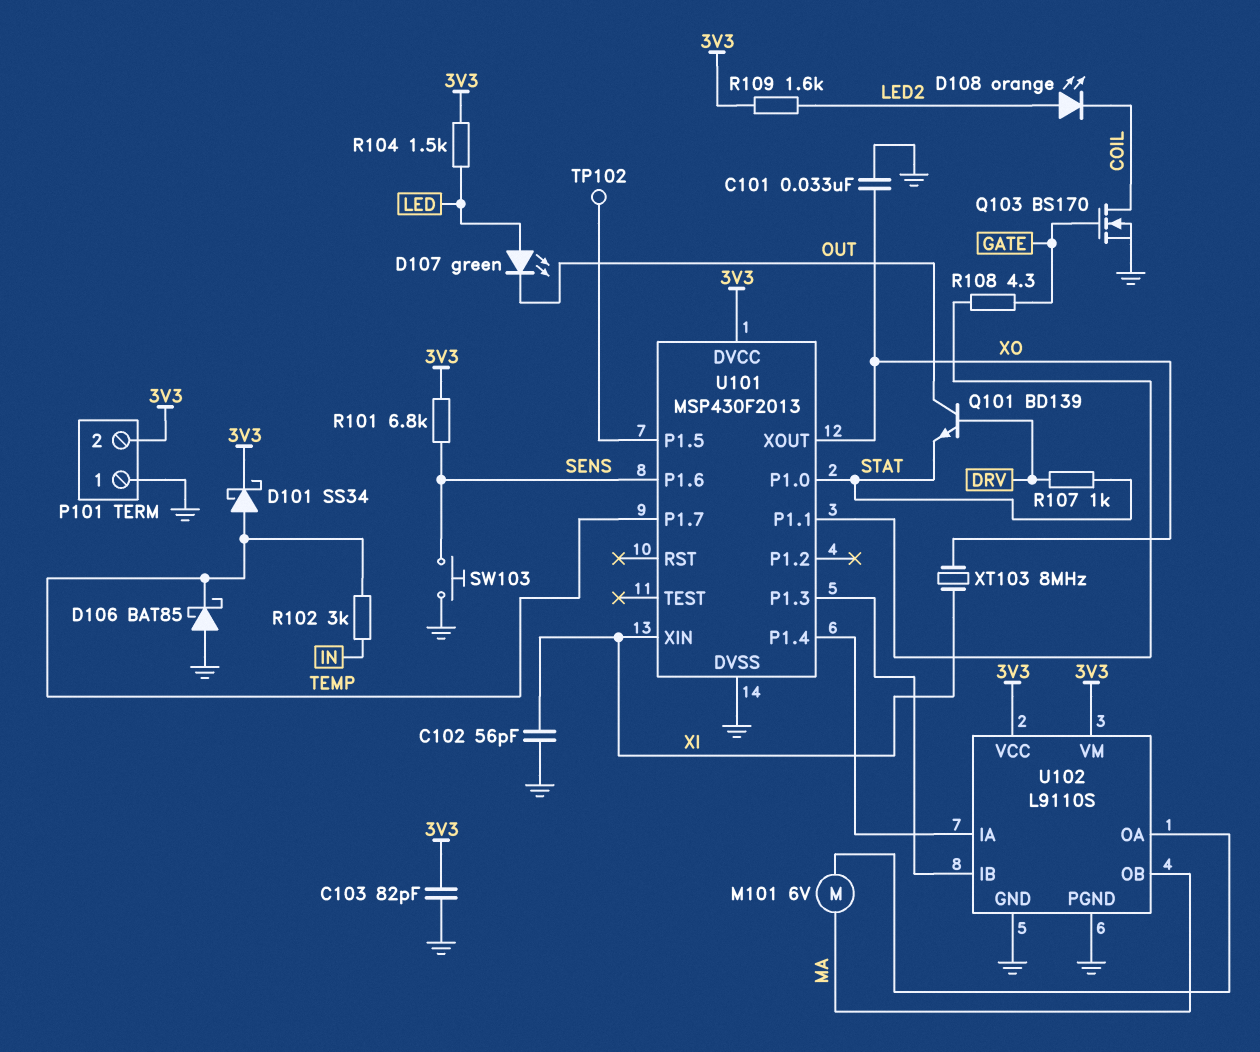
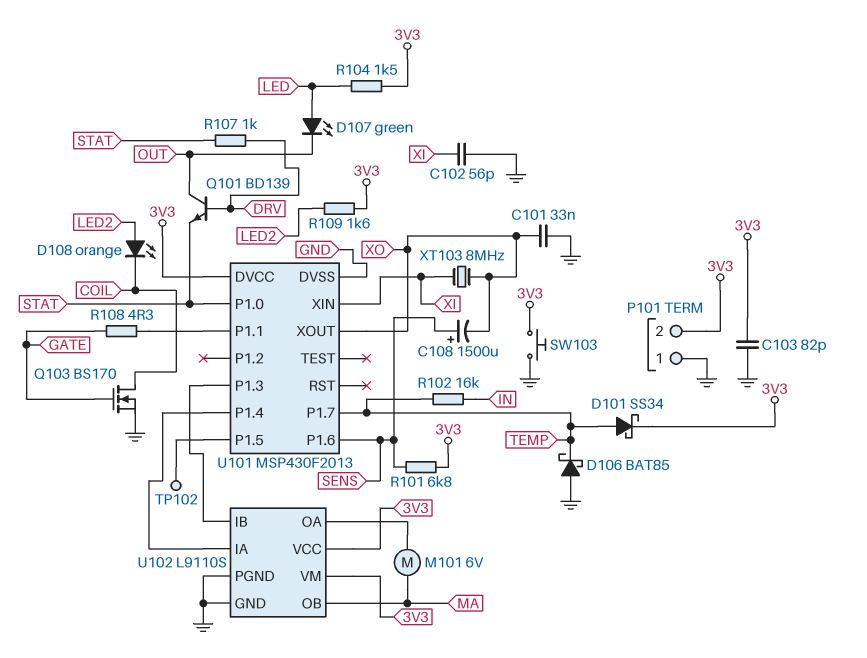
C108: none -> 1500uF (plus SENS, minus XO)
R102: 3k (IN, TEMP) -> 16k (IN, TEMP)
SW103: button (GND, SENS) -> button (3V3, GND)

